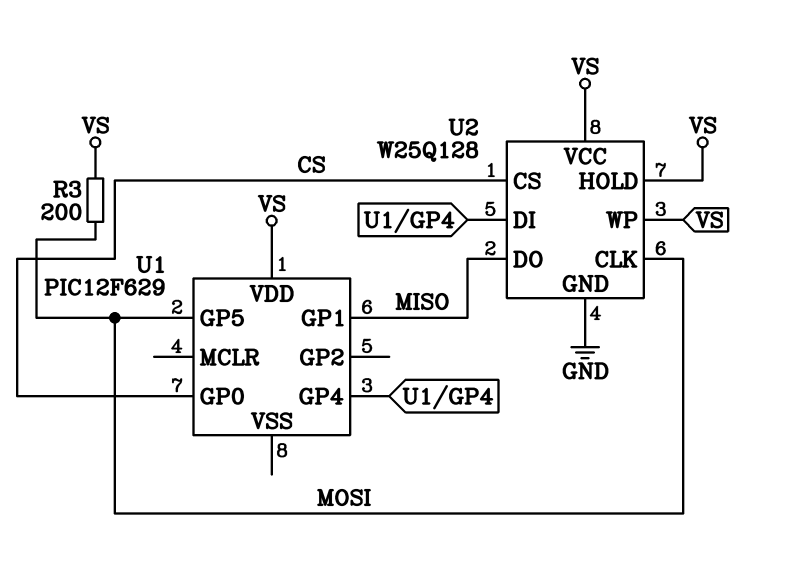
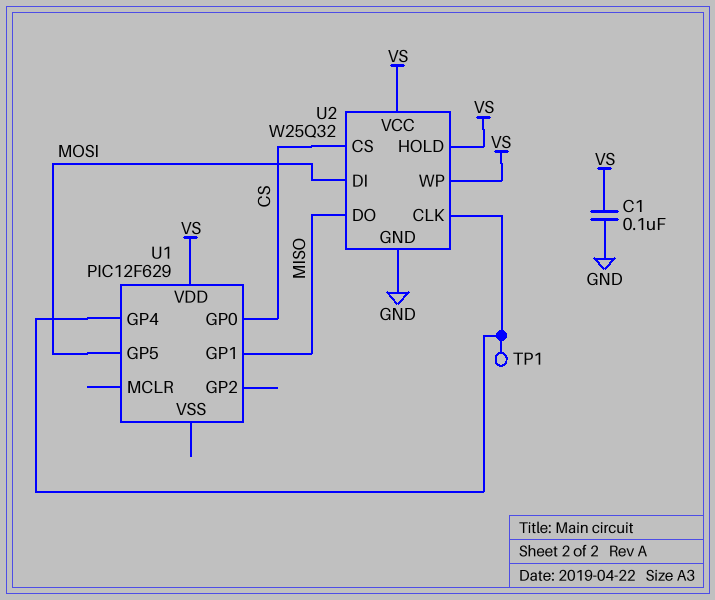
C1: none -> 100nF (GND, VS)
R3: 200 (MOSI, VS) -> none
TP1: none -> test point (U1/GP4)
U2: W25Q128 -> W25Q32
U2 pin CLK: MOSI -> U1/GP4
U2 pin DI: U1/GP4 -> MOSI

